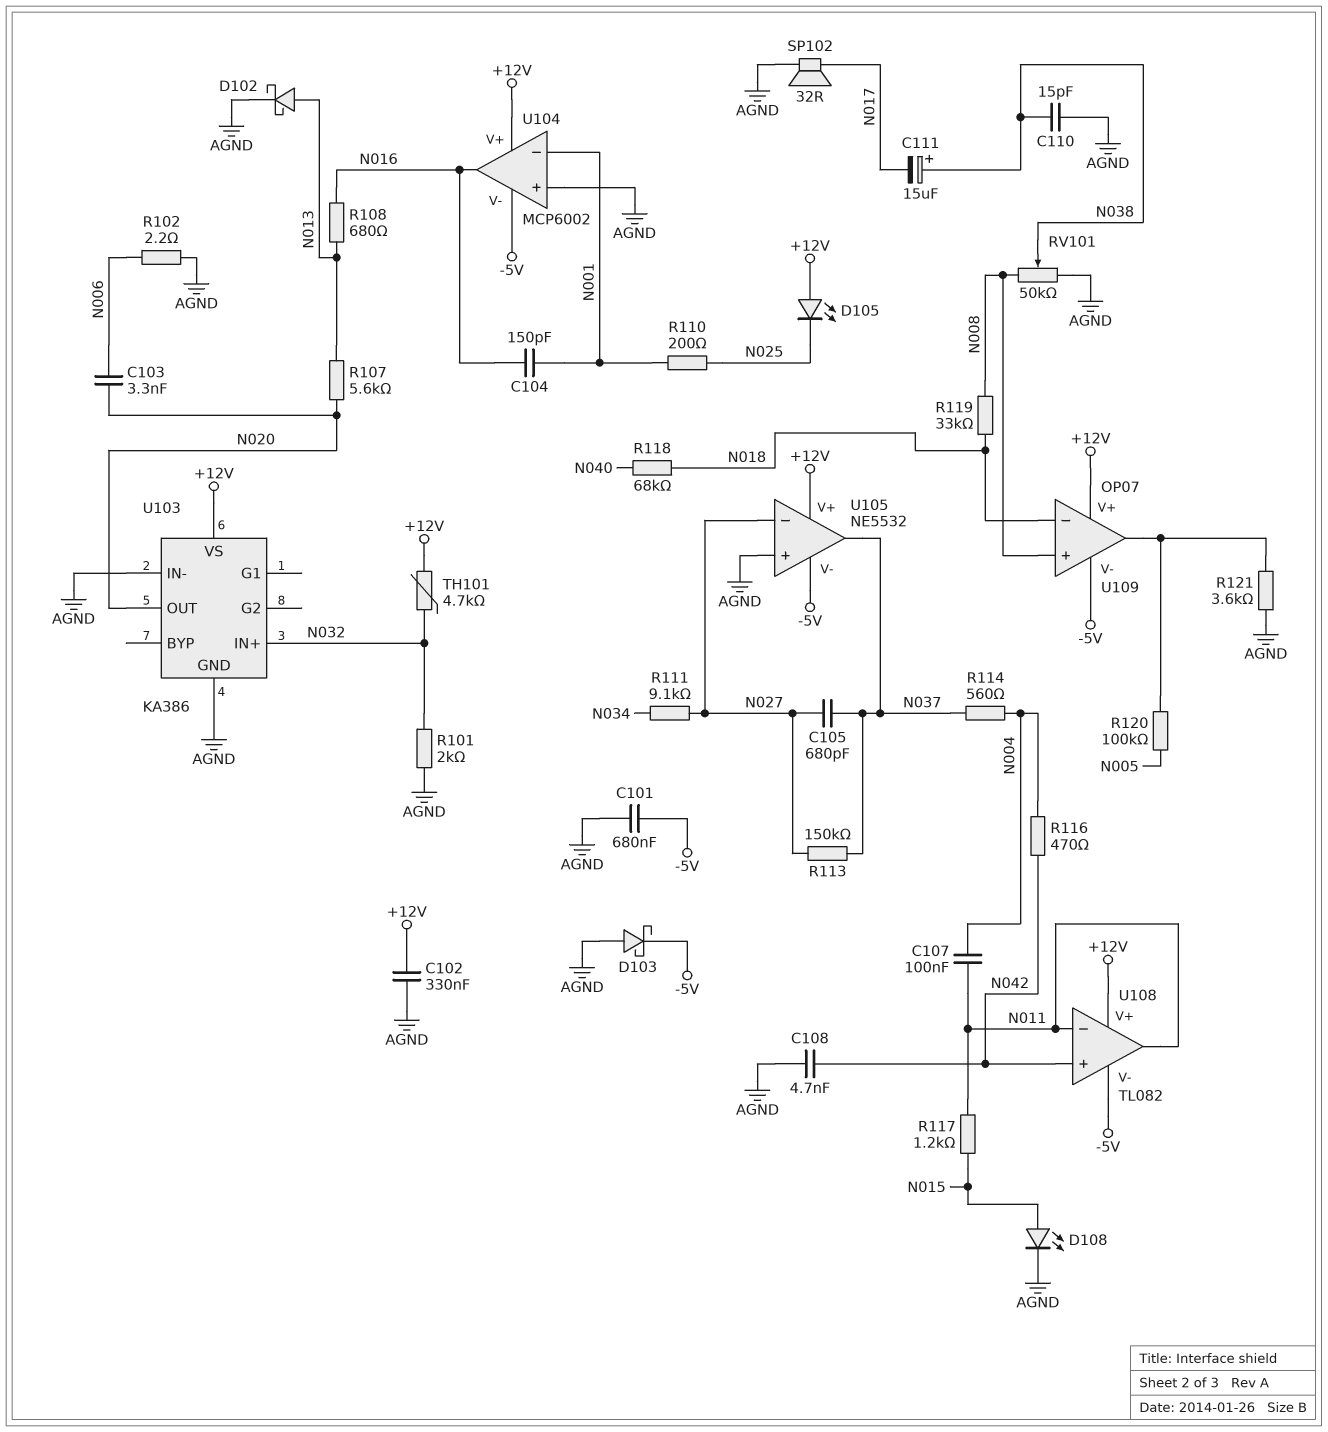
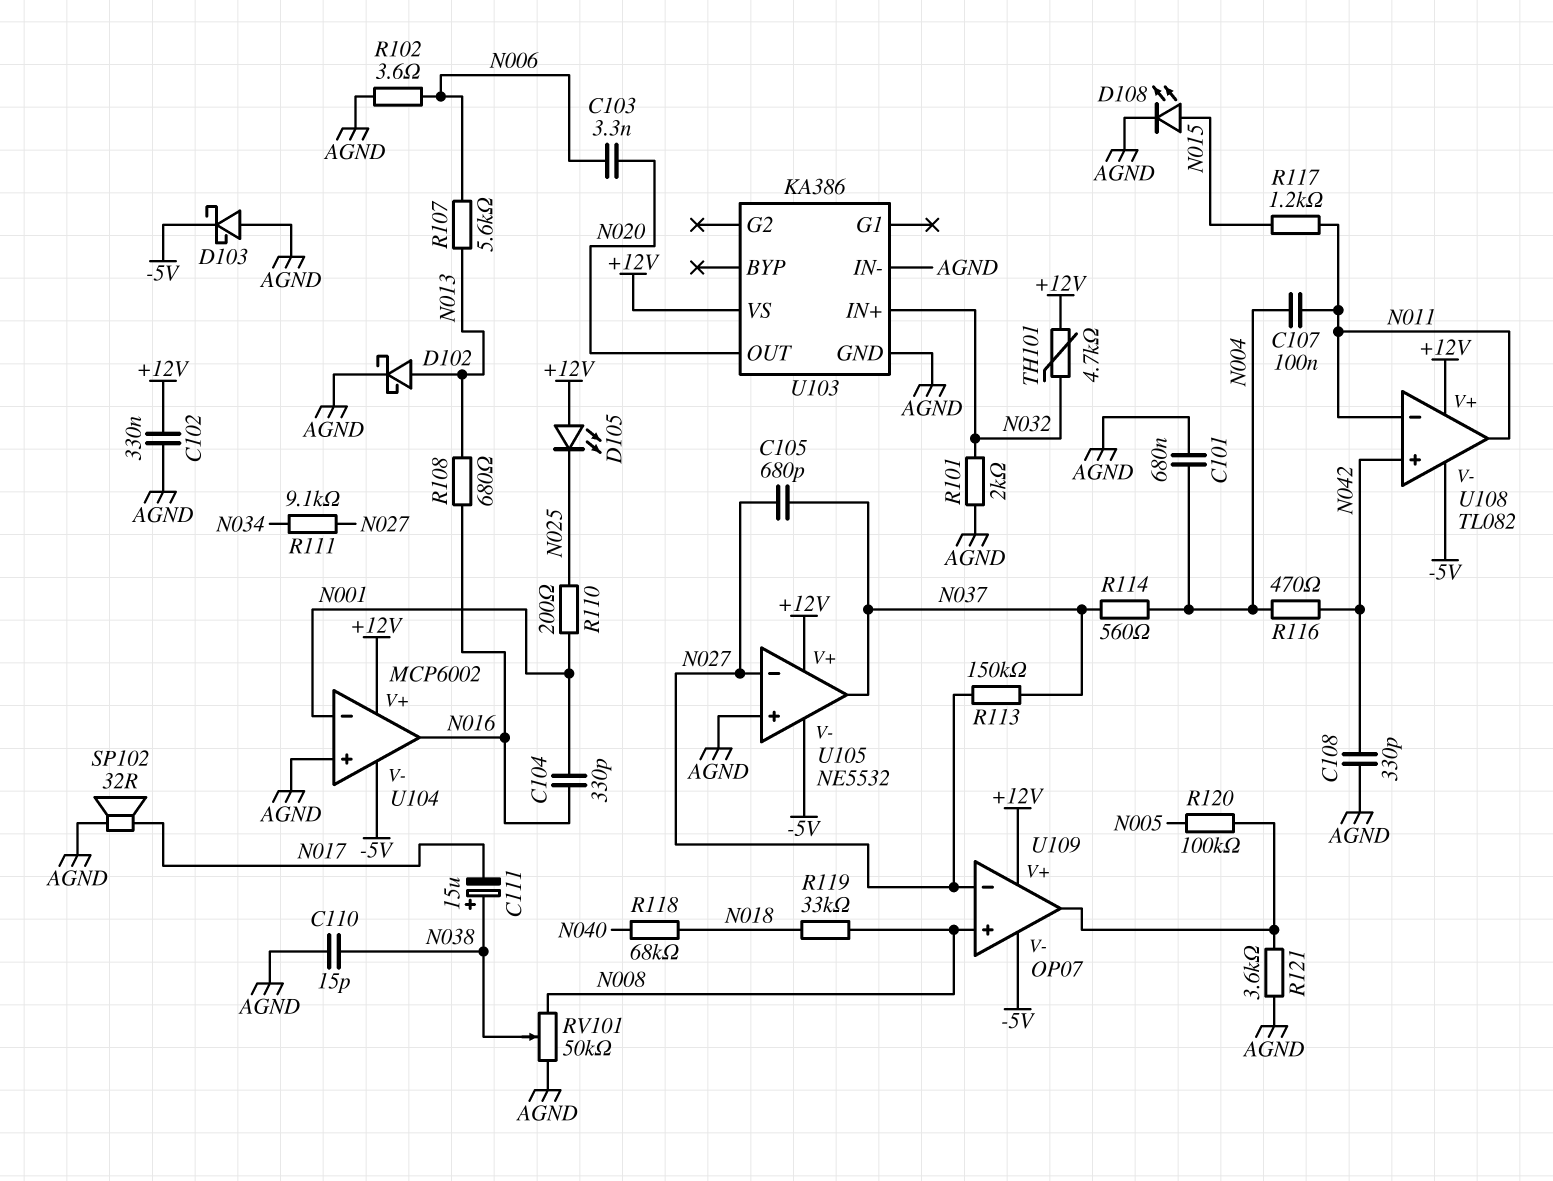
C101: 680nF (-5V, AGND) -> 680nF (AGND, N004)
C104: 150pF (N001, N016) -> 330pF (N001, N016)
C108: 4.7nF (AGND, N042) -> 330pF (AGND, N042)
R102: 2.2 (AGND, N006) -> 3.6 (AGND, N006)
R107: 5.6k (N013, N020) -> 5.6k (N006, N013)
U109 pin in-: N018 -> N027

